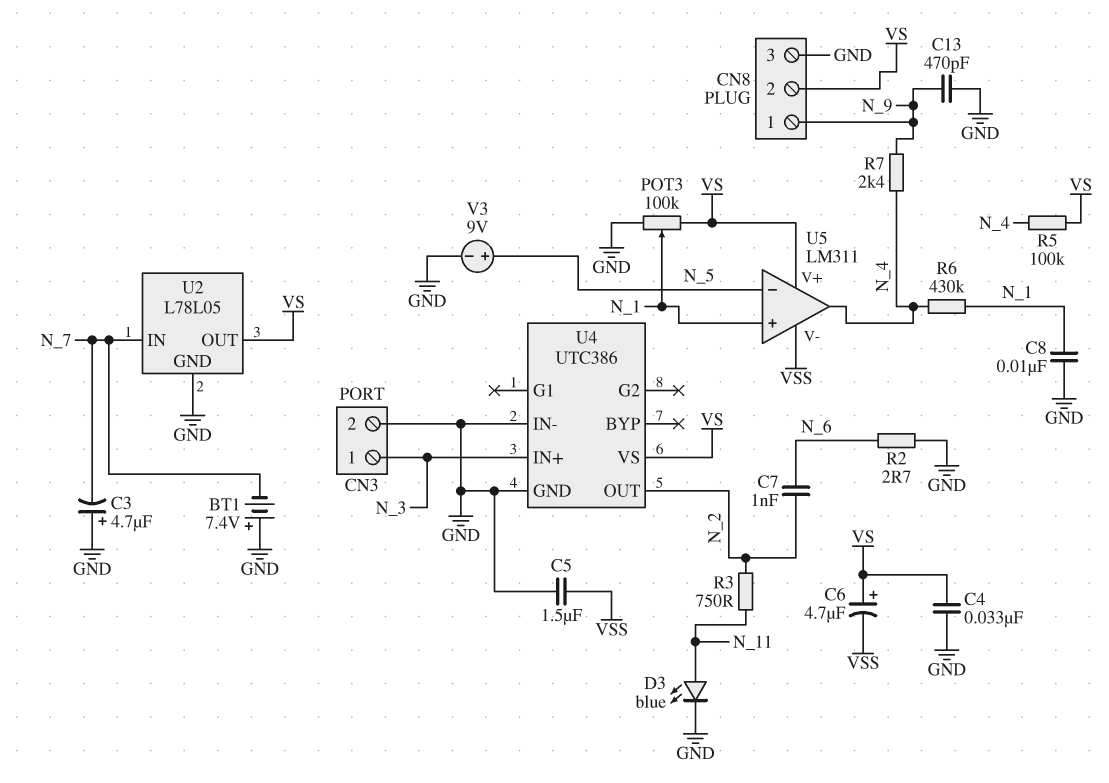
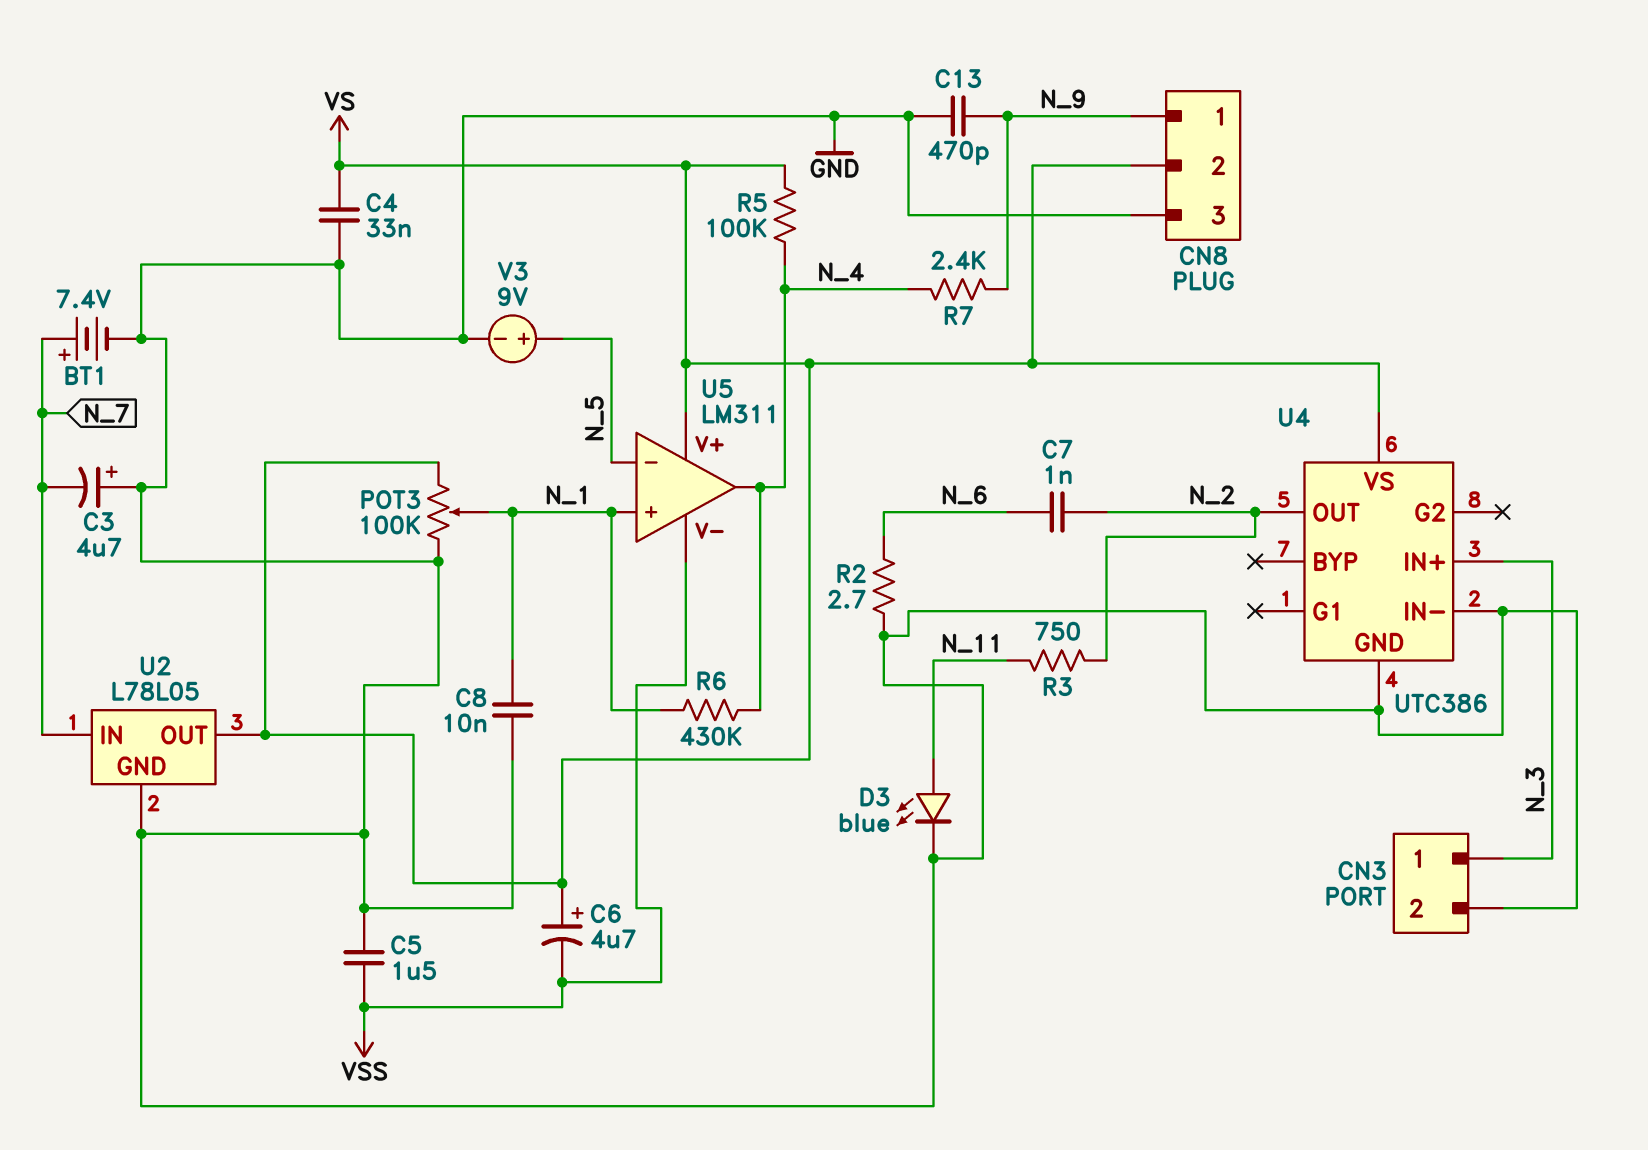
BT1: 7.4V (plus GND, minus N_7) -> 7.4V (plus N_7, minus GND)

